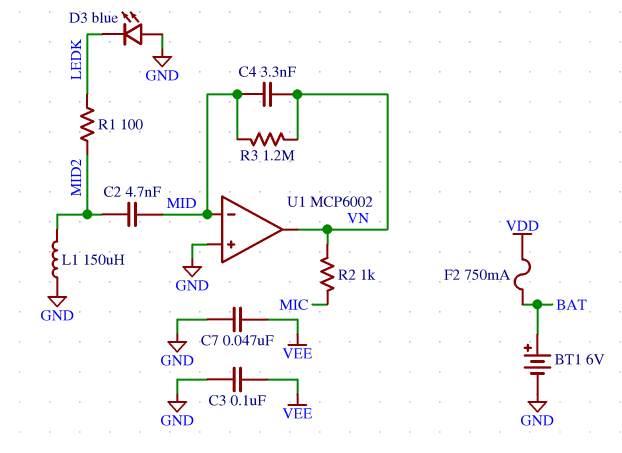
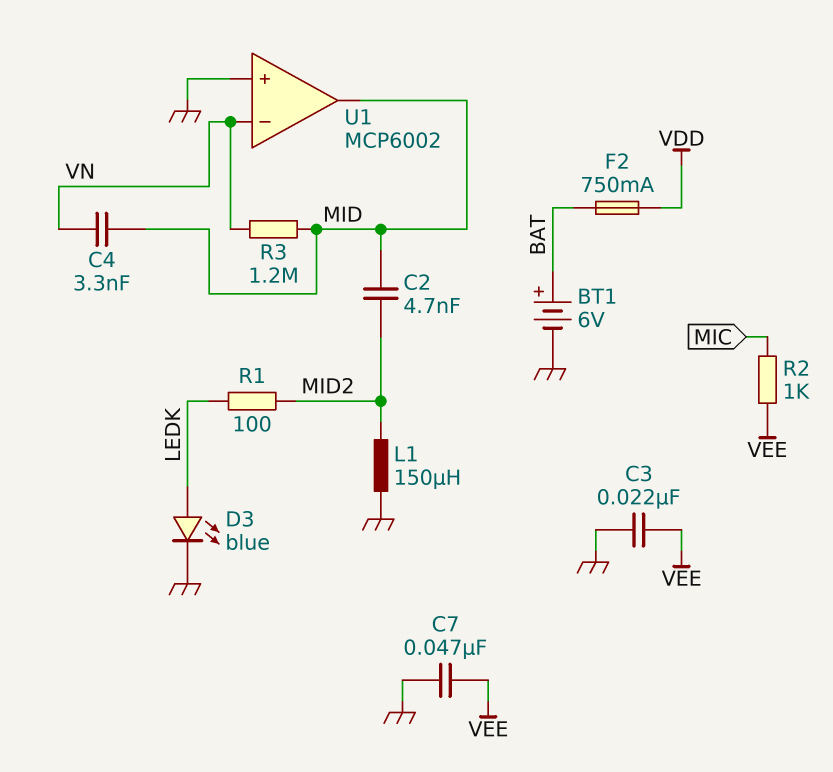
C3: 100nF (GND, VEE) -> 22nF (GND, VEE)
D3: LED blue (A GND, K LEDK) -> LED blue (A LEDK, K GND)
R2: 1k (MIC, VN) -> 1k (MIC, VEE)
U1 pin in-: MID -> VN
U1 pin out: VN -> MID

